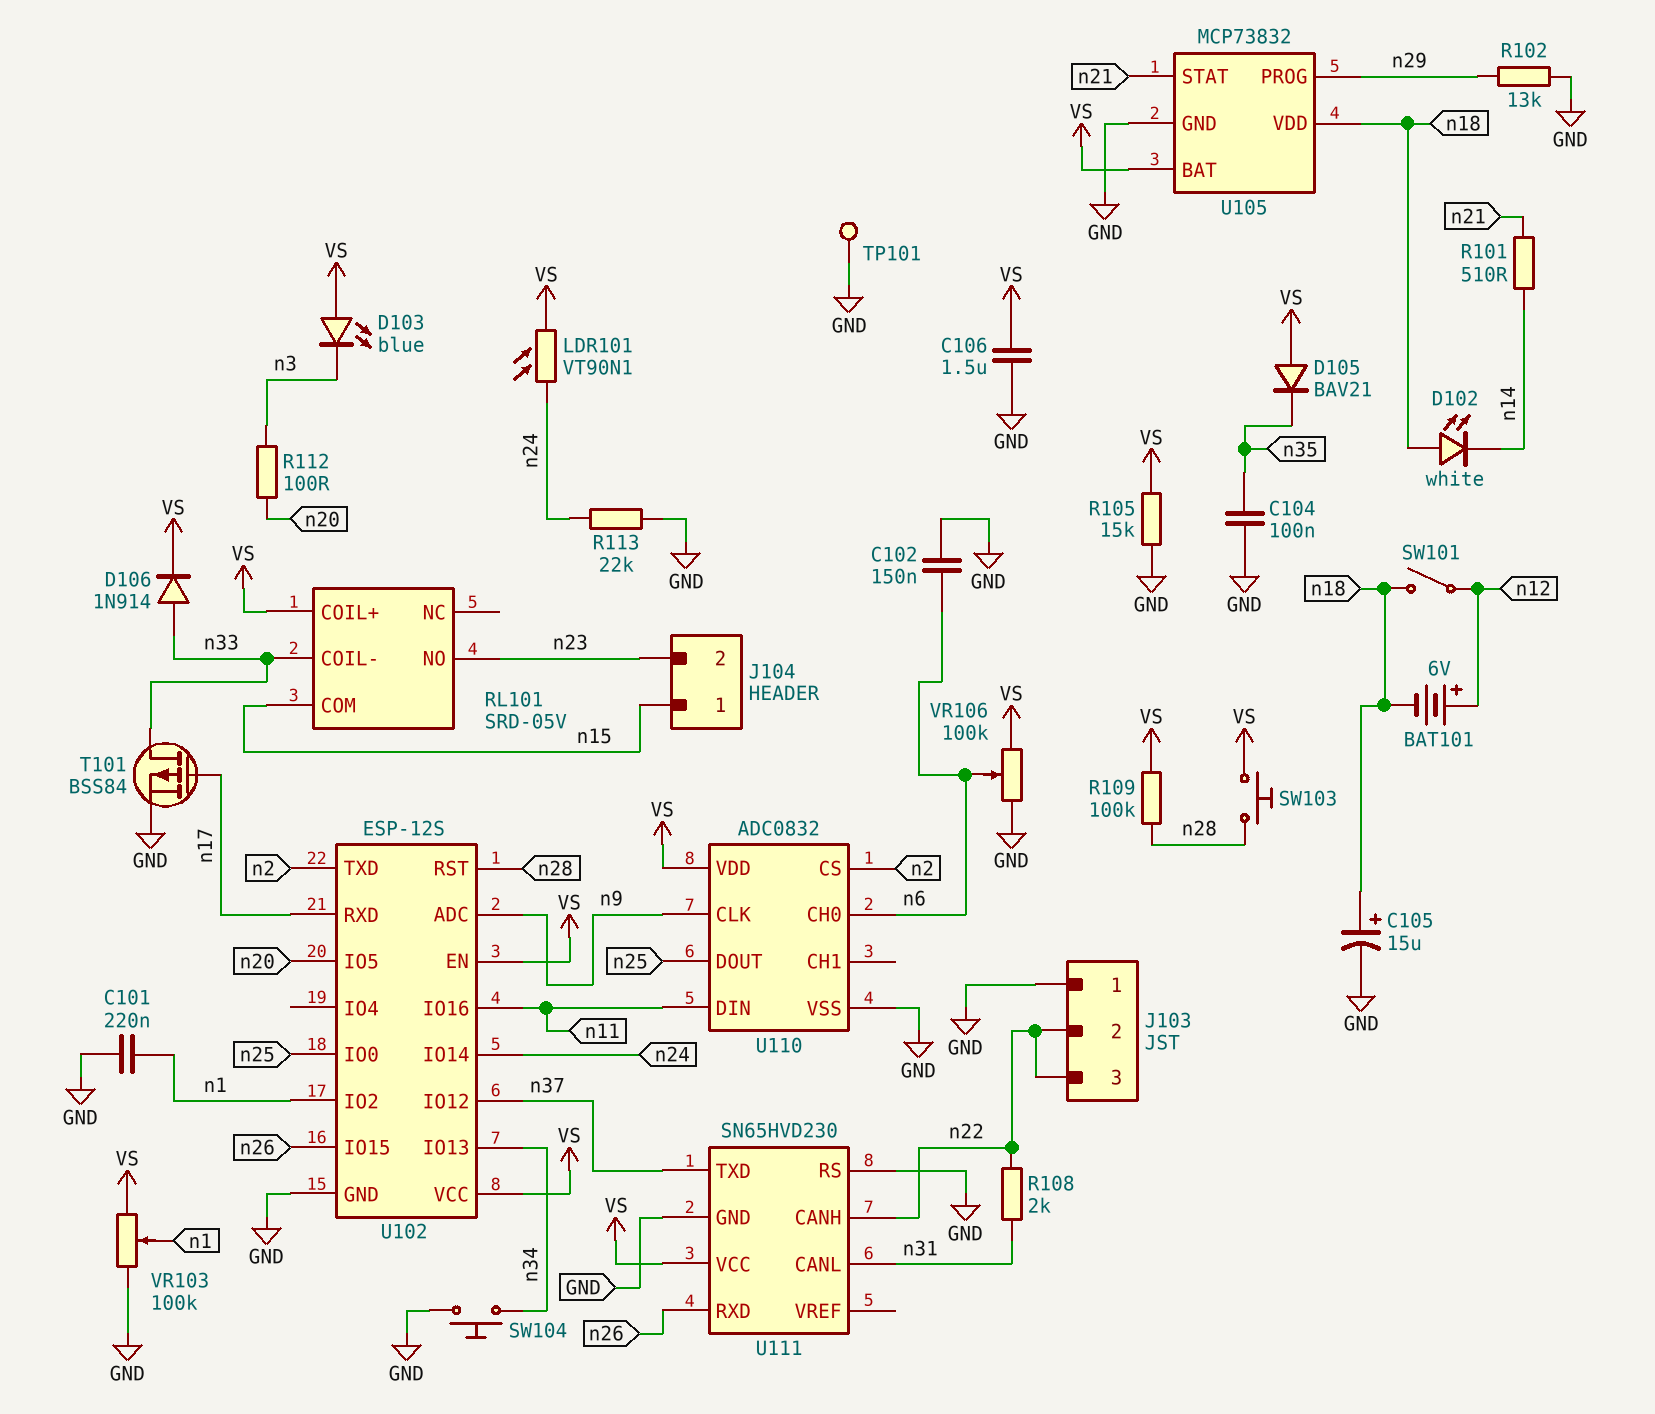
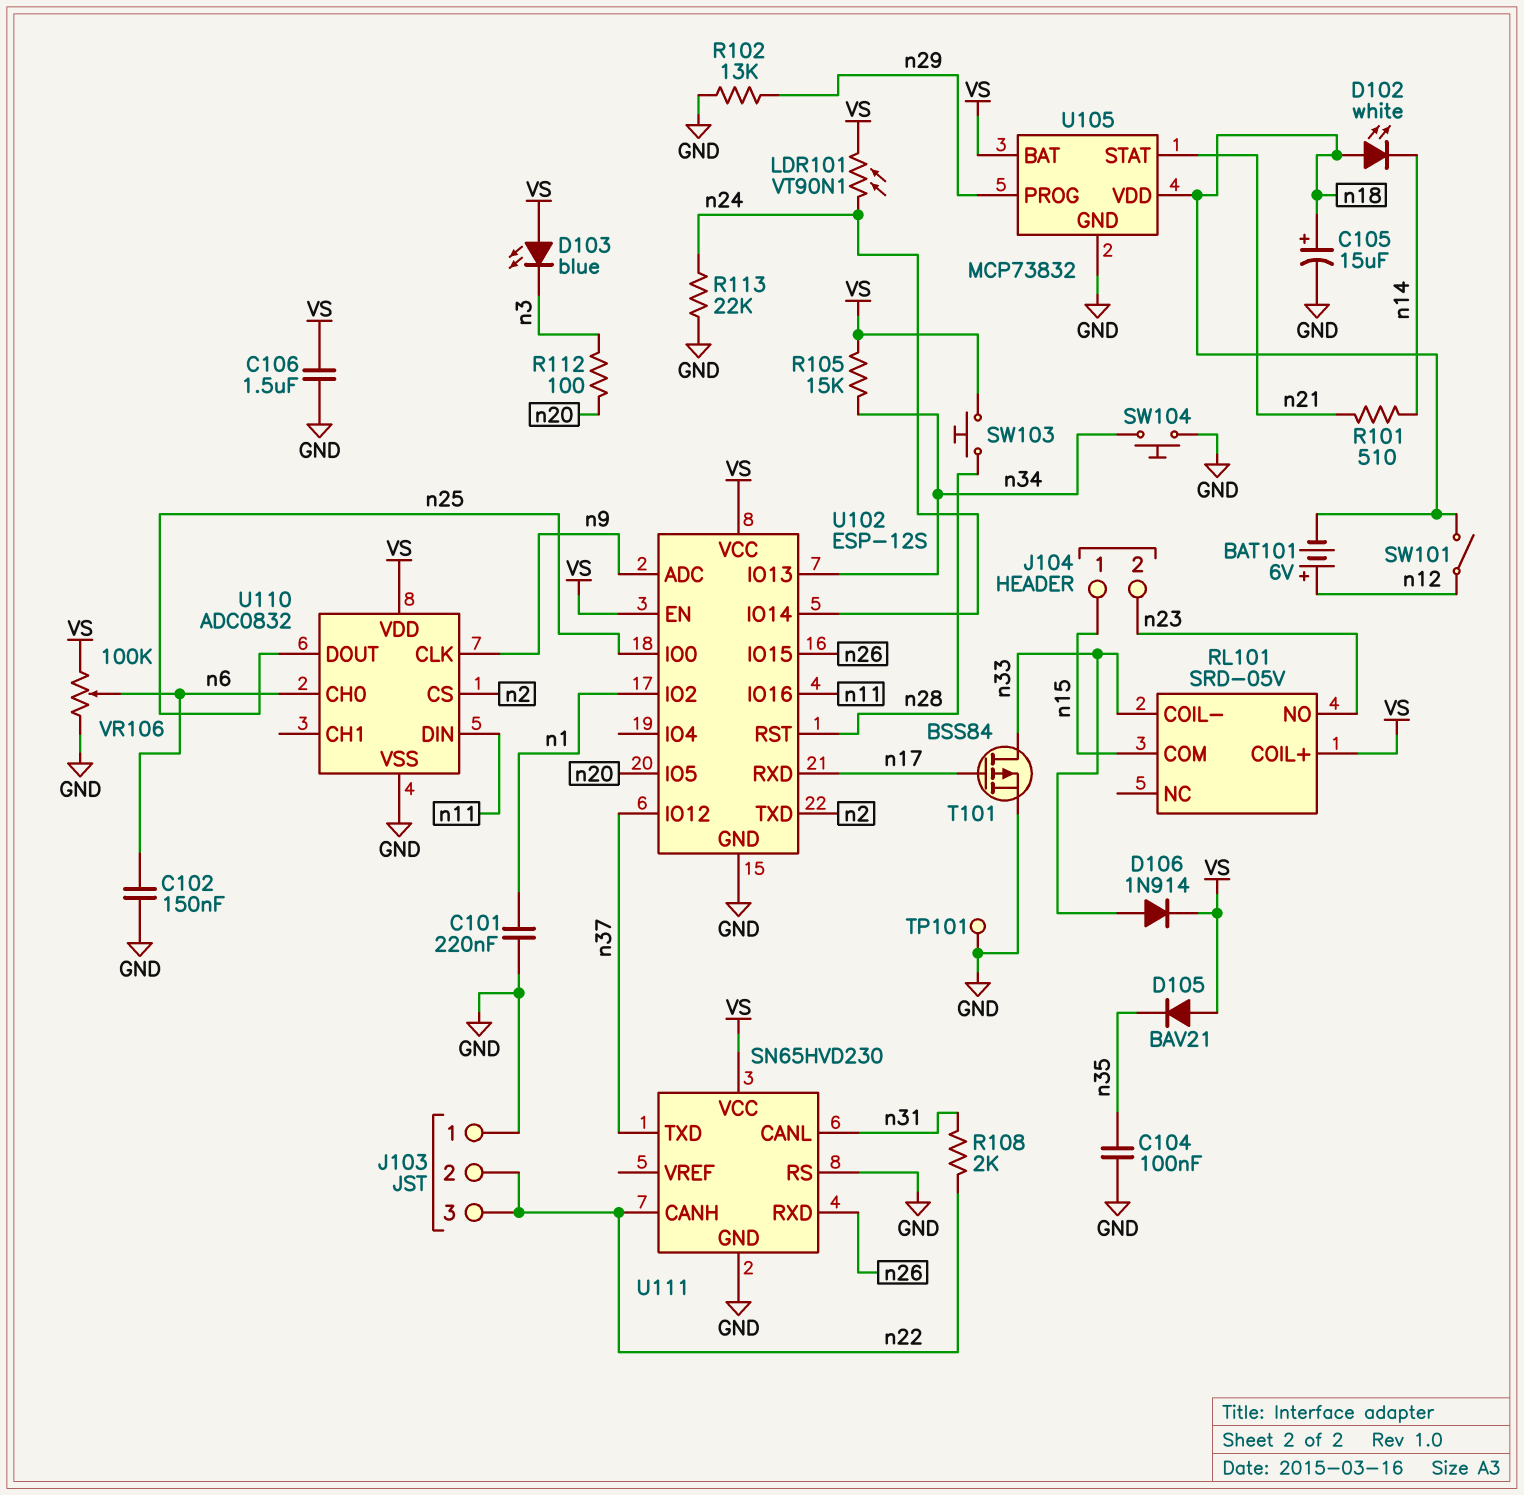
R105: 15k (GND, VS) -> 15k (VS, n34)
R109: 100k (VS, n28) -> none
VR103: 100k (GND, VS, wiper n1) -> none

